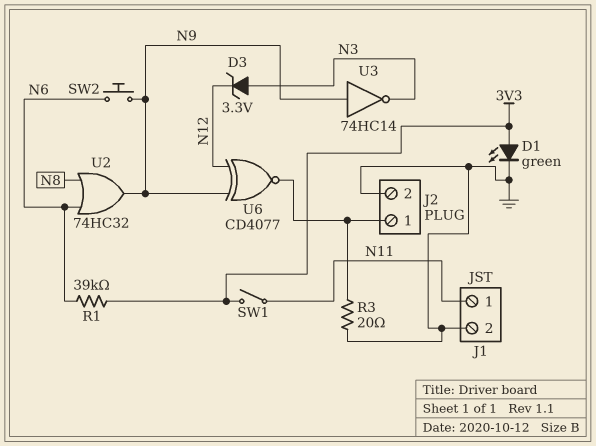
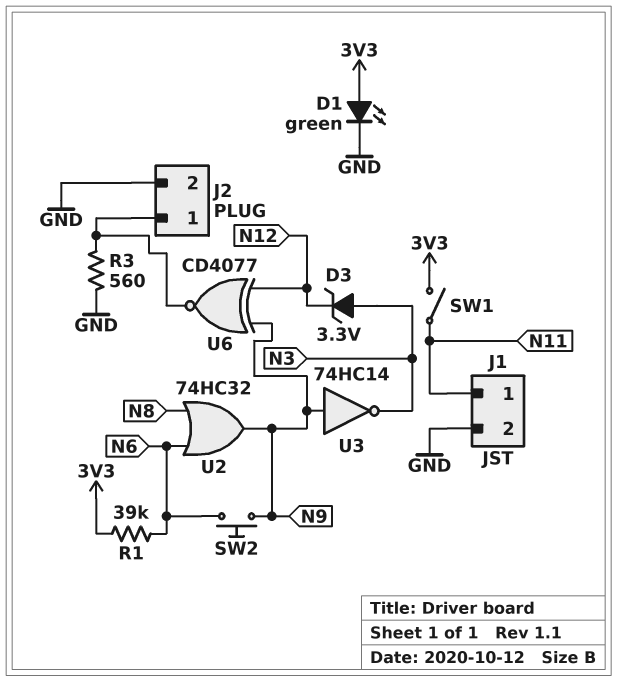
R3: 20 (GND, J2/1) -> 560 (GND, J2/1)

